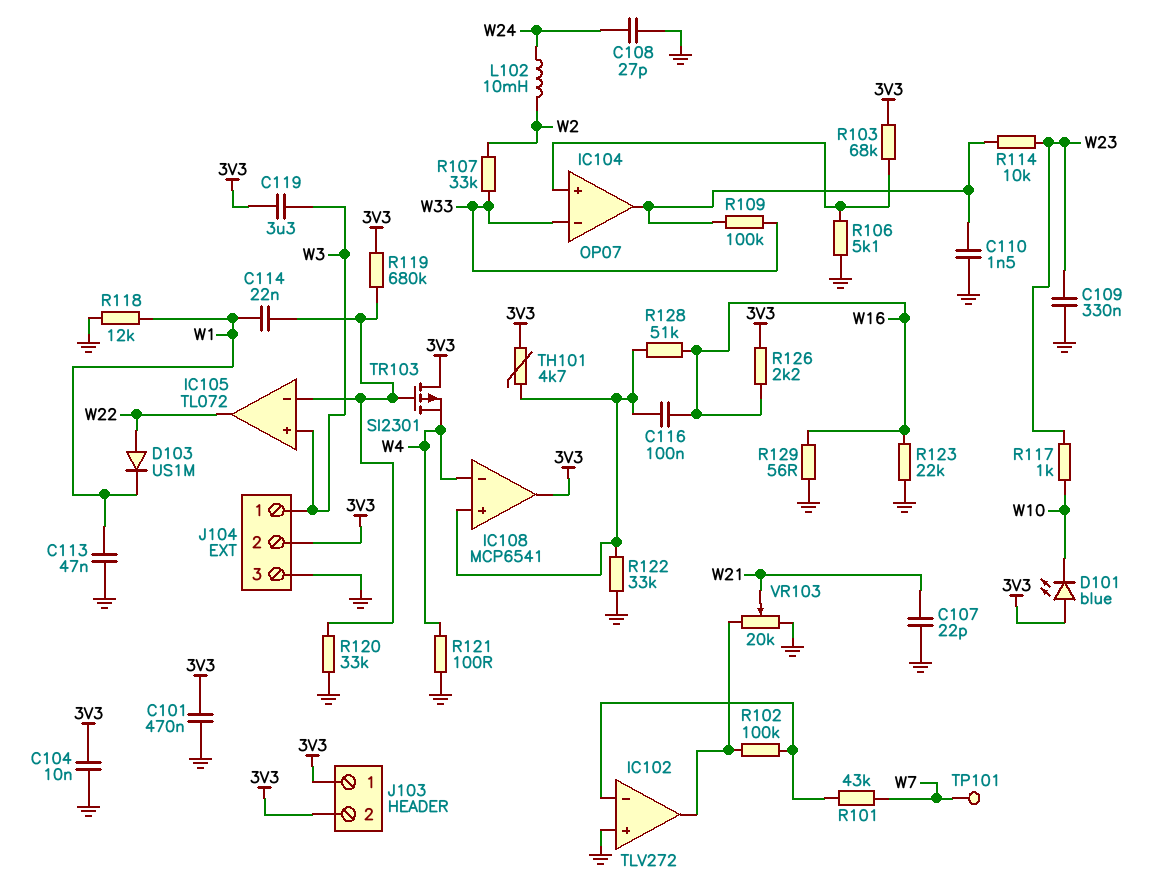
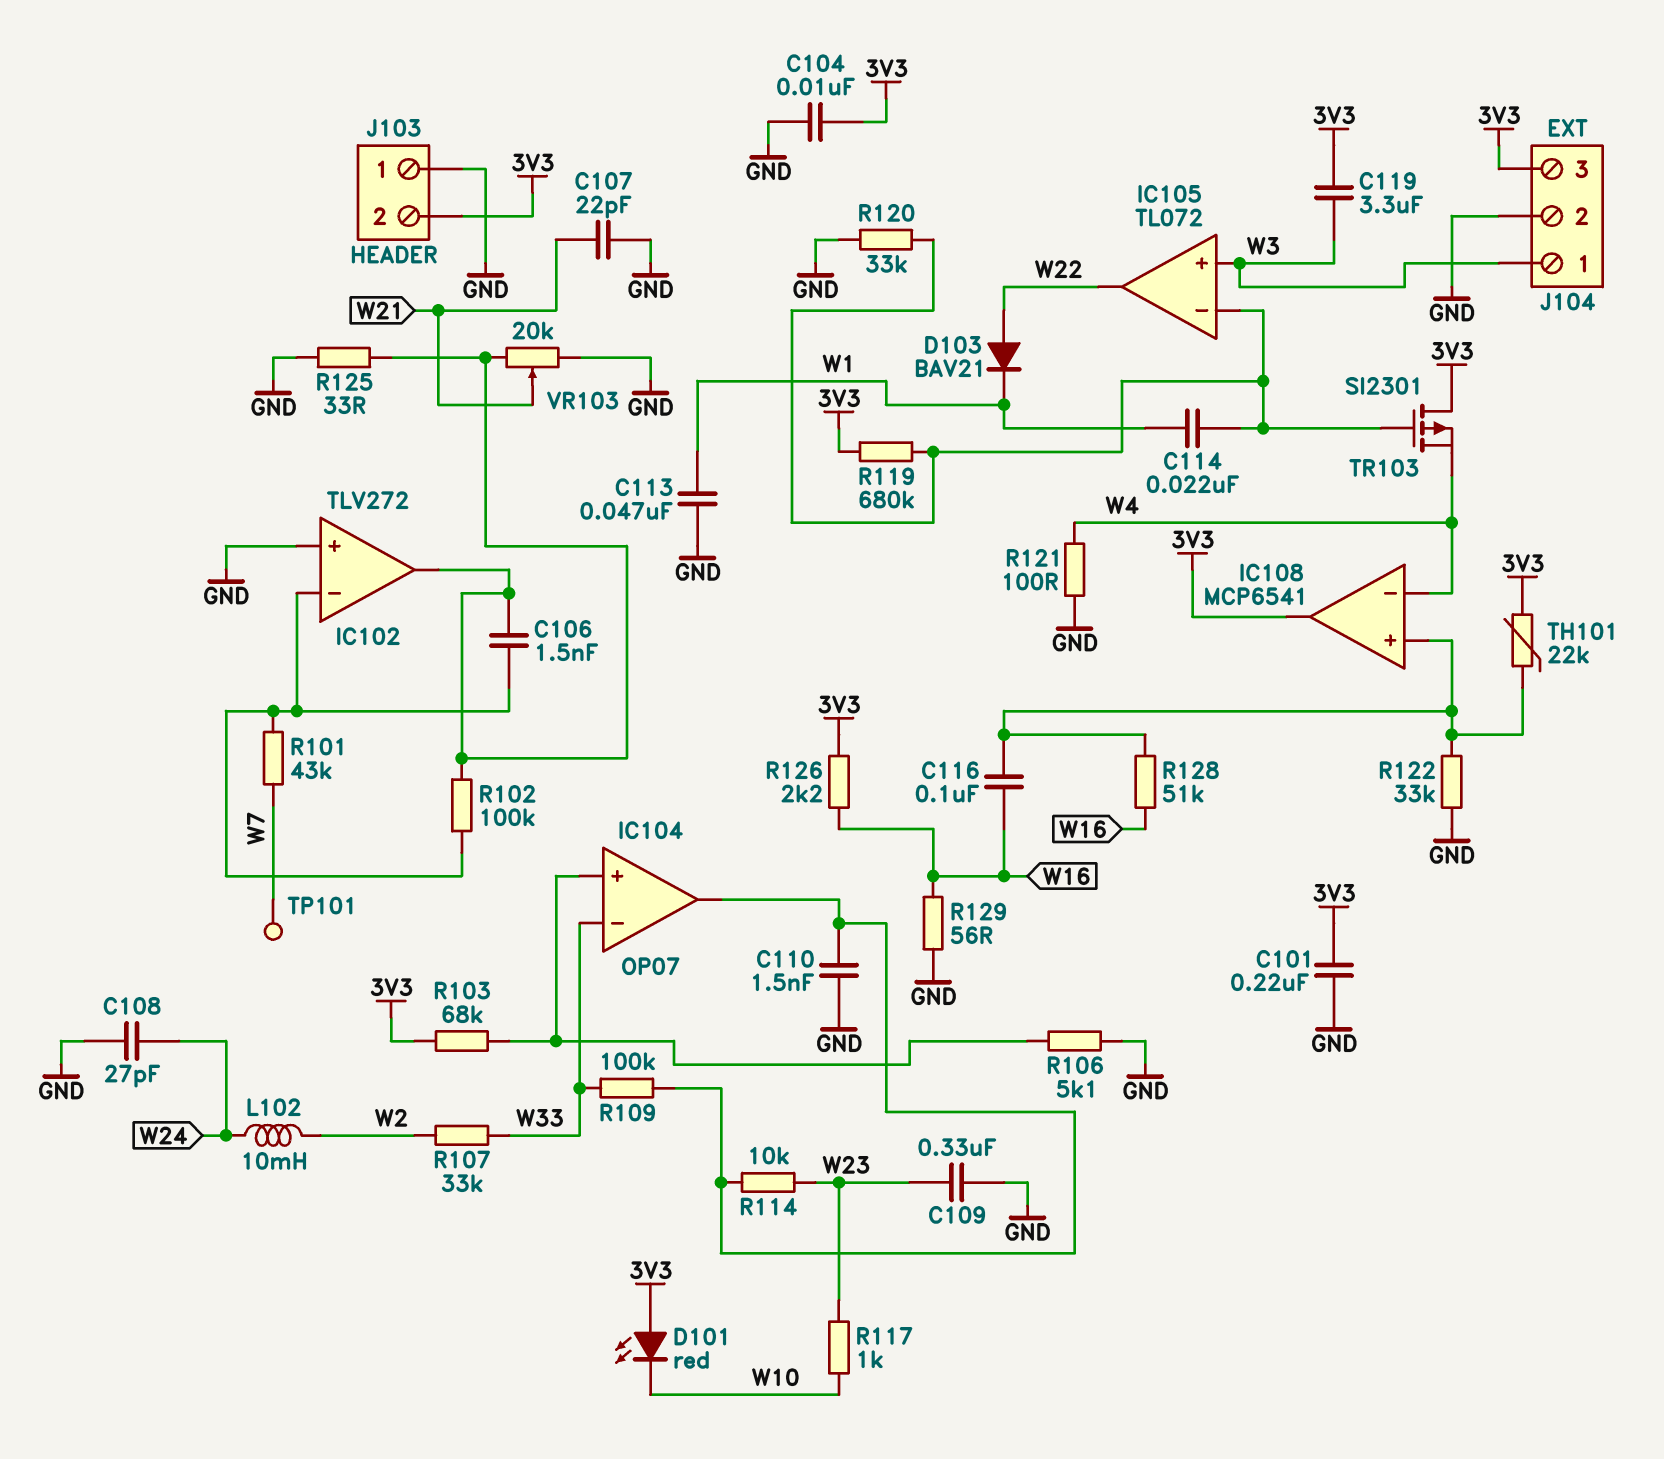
C101: 470nF (3V3, GND) -> 220nF (3V3, GND)
C106: none -> 1.5nF (IC102/in-, IC102/out)
D101: LED blue (A 3V3, K W10) -> LED red (A 3V3, K W10)
D103: diode US1M (A W22, K W1) -> diode BAV21 (A W22, K W1)
J103 pin 1: 3V3 -> GND
J104 pin 2: 3V3 -> GND
J104 pin 3: GND -> 3V3
R118: 12k (GND, W1) -> none
R123: 22k (GND, W16) -> none
R125: none -> 33 (GND, IC102/out)
TH101: 4.7k (3V3, IC108/in+) -> 22k (3V3, IC108/in+)

